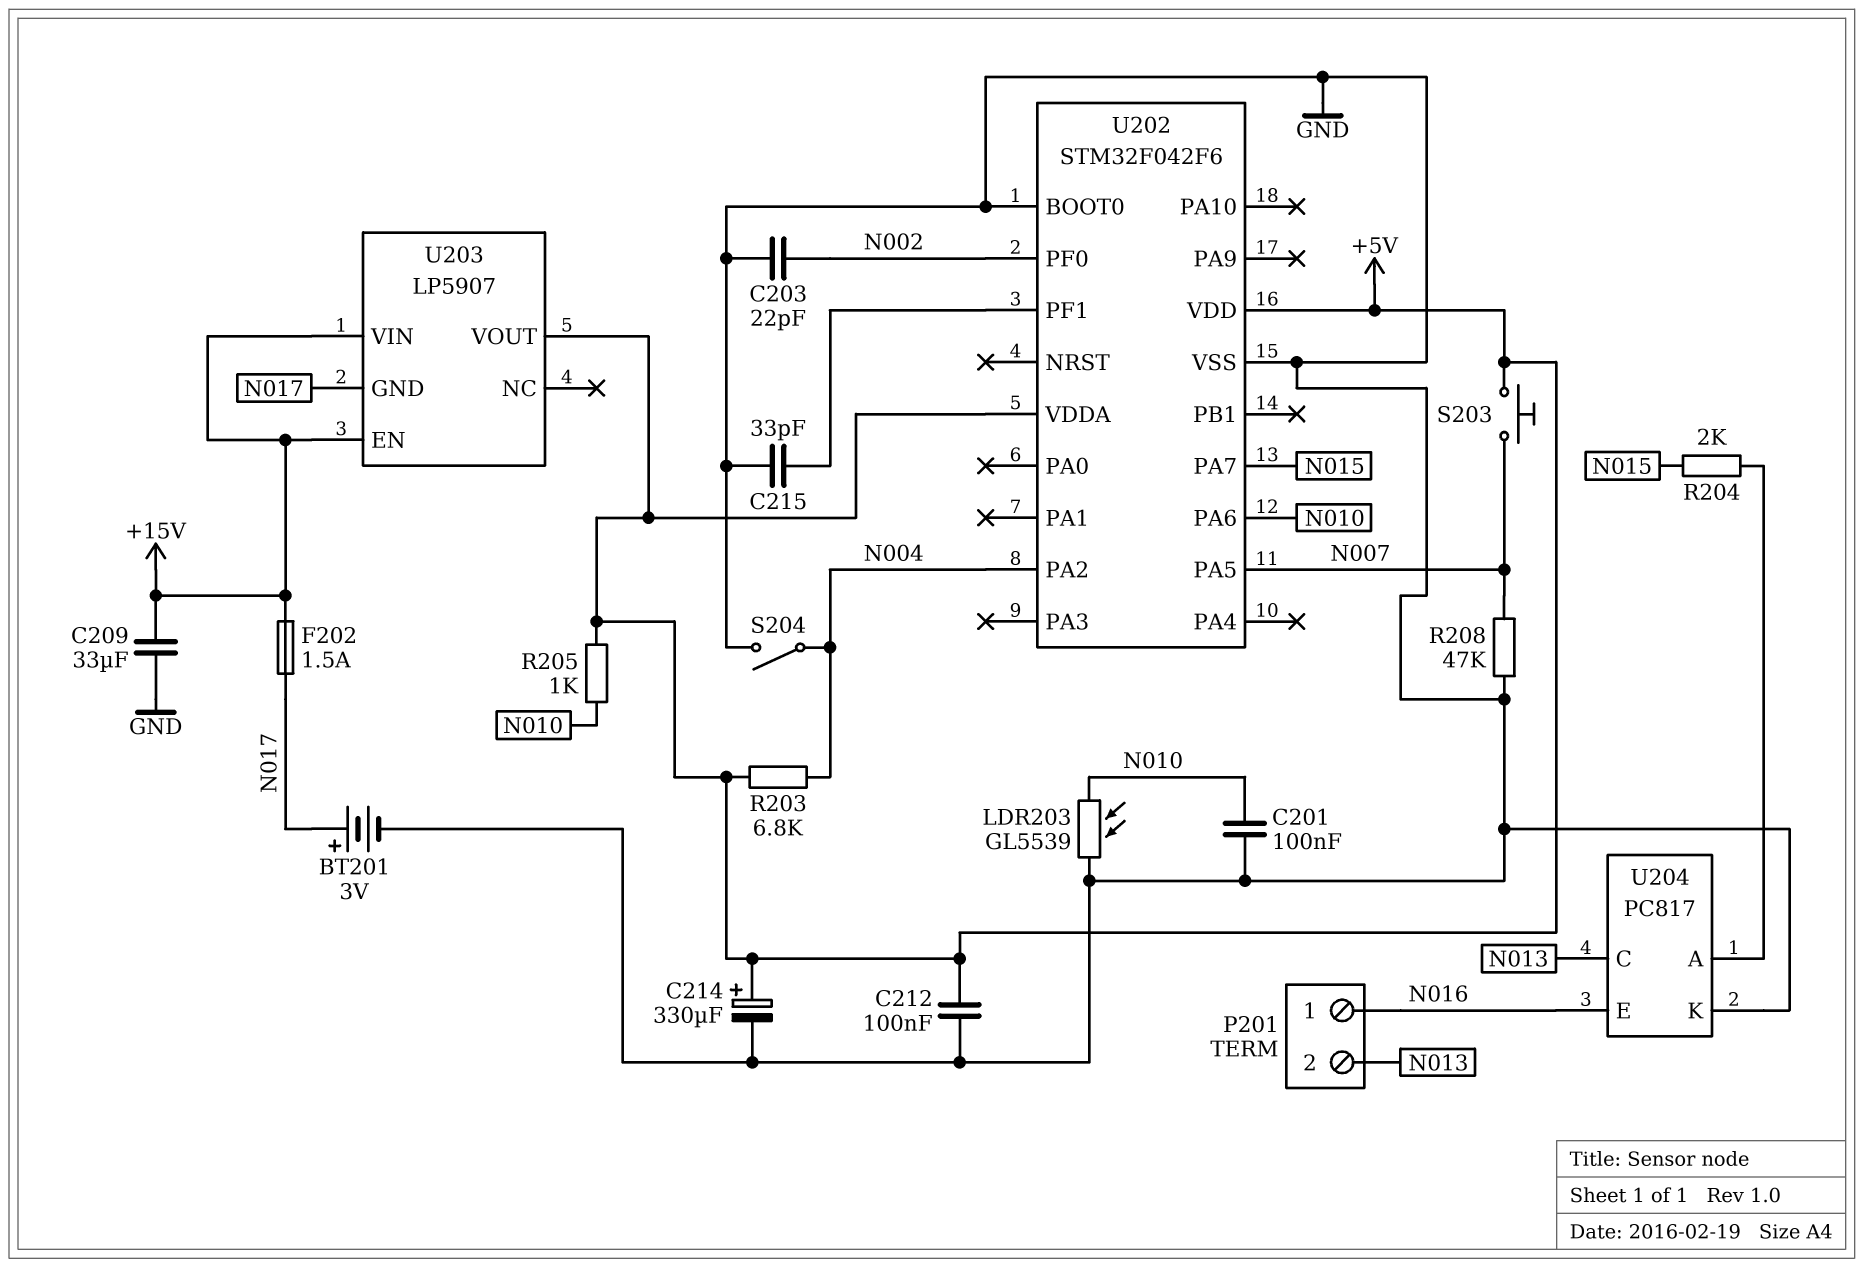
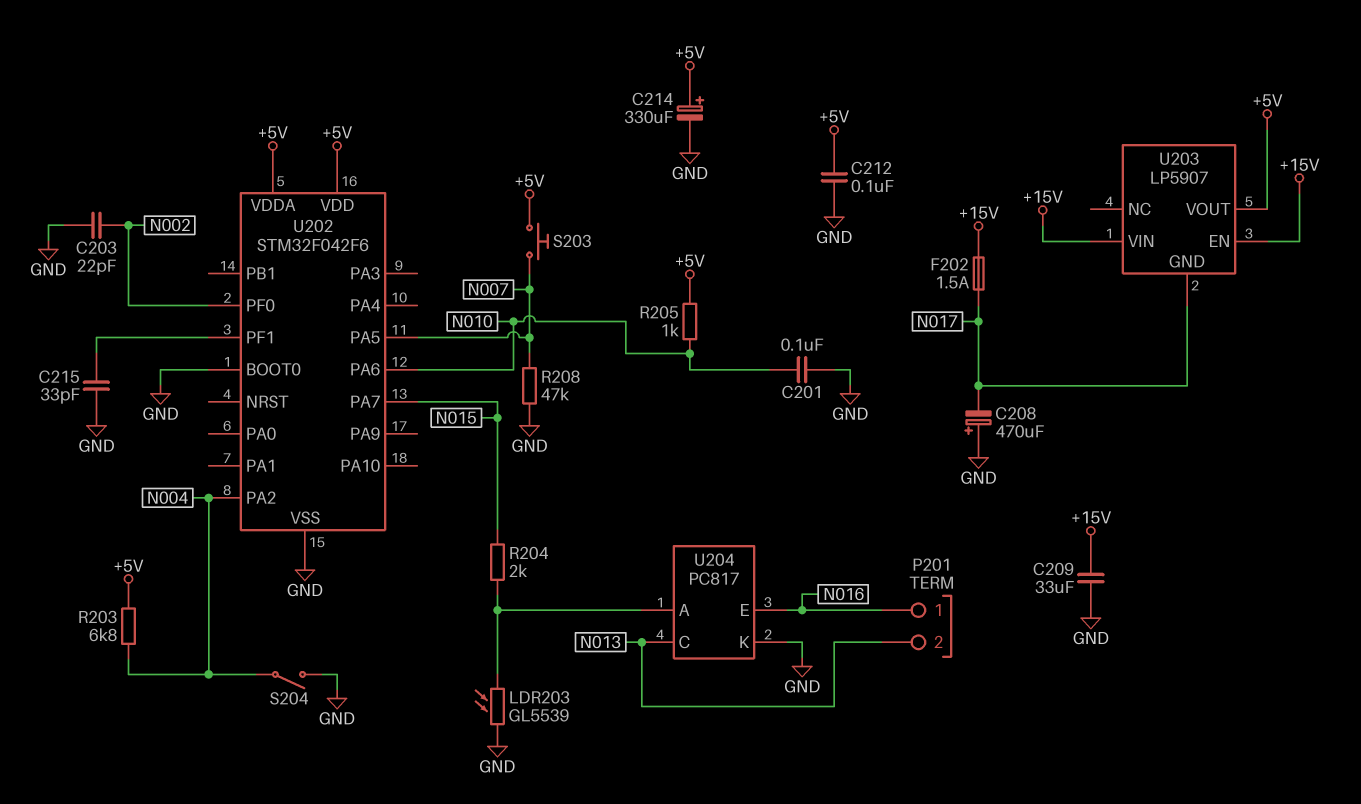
BT201: 3V (plus N017, minus GND) -> none
C208: none -> 470uF (plus GND, minus N017)
LDR203: GL5539 (GND, N010) -> GL5539 (GND, U204/A)

